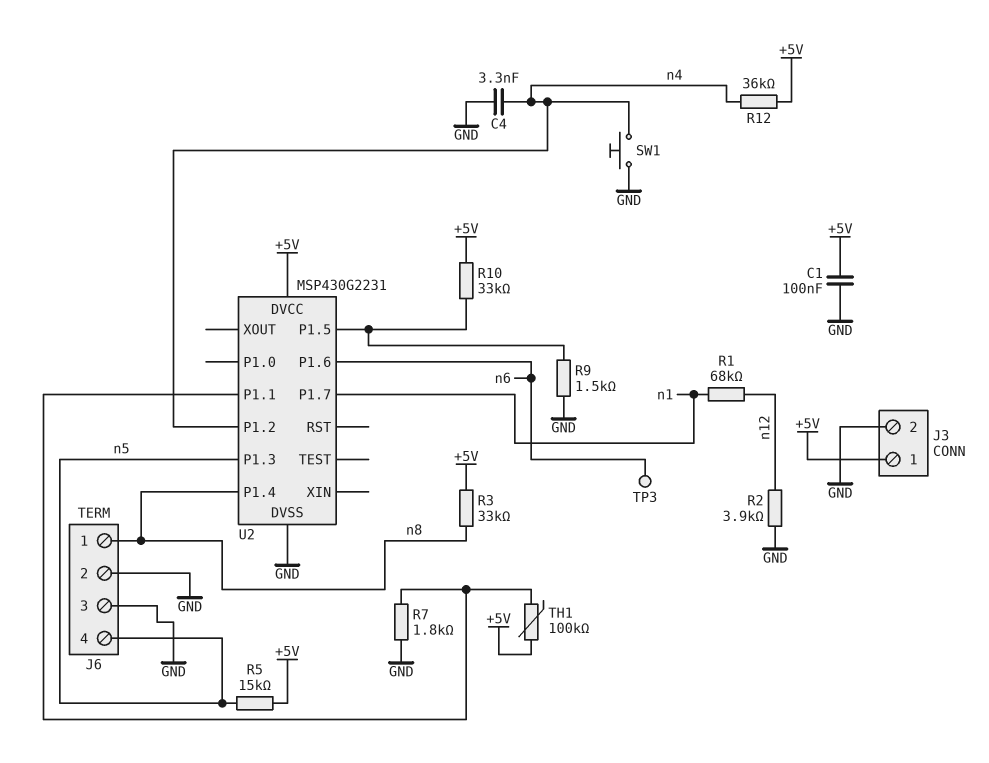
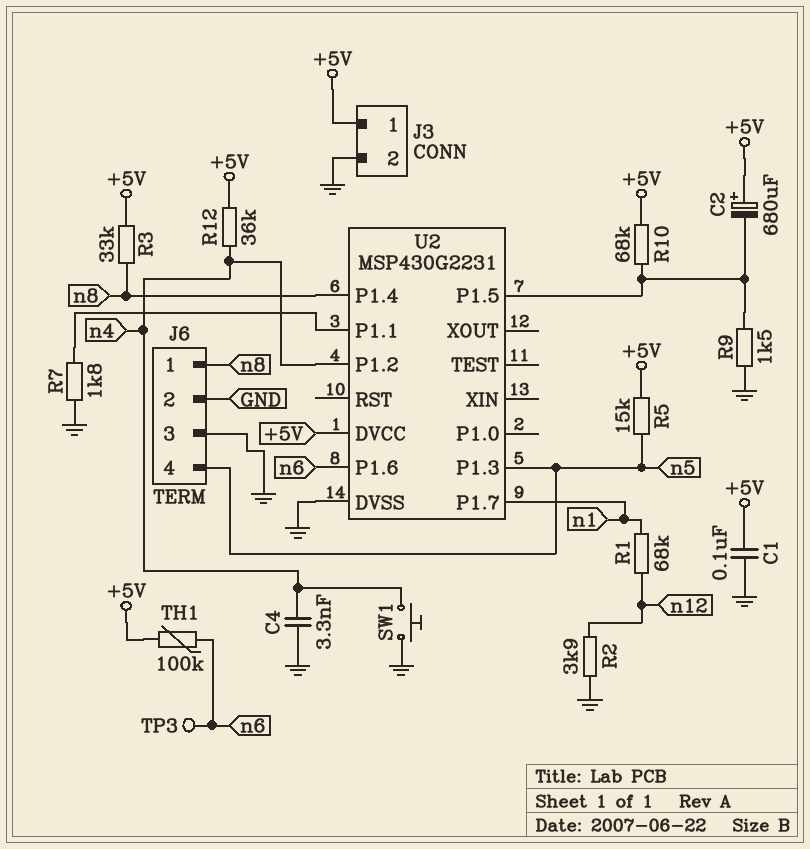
C2: none -> 680uF (plus +5V, minus U2/P1.5)
R10: 33k (+5V, U2/P1.5) -> 68k (+5V, U2/P1.5)
TH1: 100k (+5V, U2/P1.1) -> 100k (+5V, n6)

